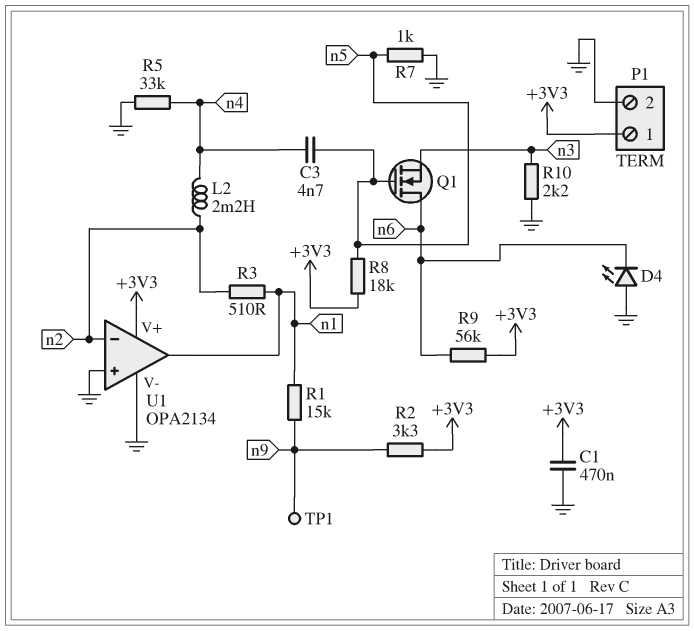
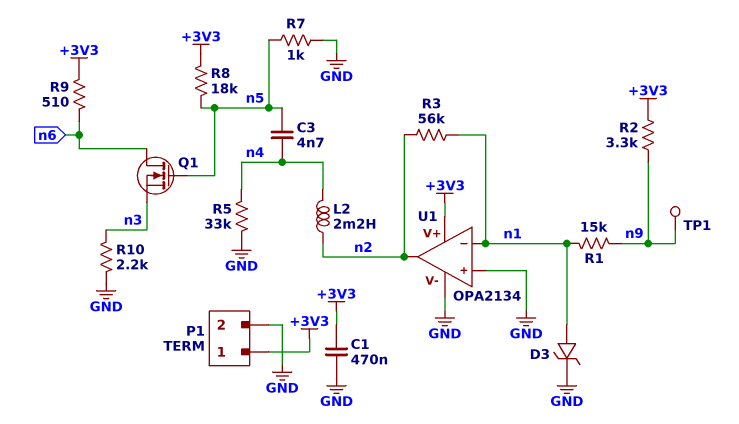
D3: none -> zener (A n1, K GND)
D4: LED (A GND, K n6) -> none
R3: 510 (n1, n2) -> 56k (n1, n2)
R9: 56k (+3V3, n6) -> 510 (+3V3, n6)
U1 pin in-: n2 -> n1
U1 pin out: n1 -> n2

